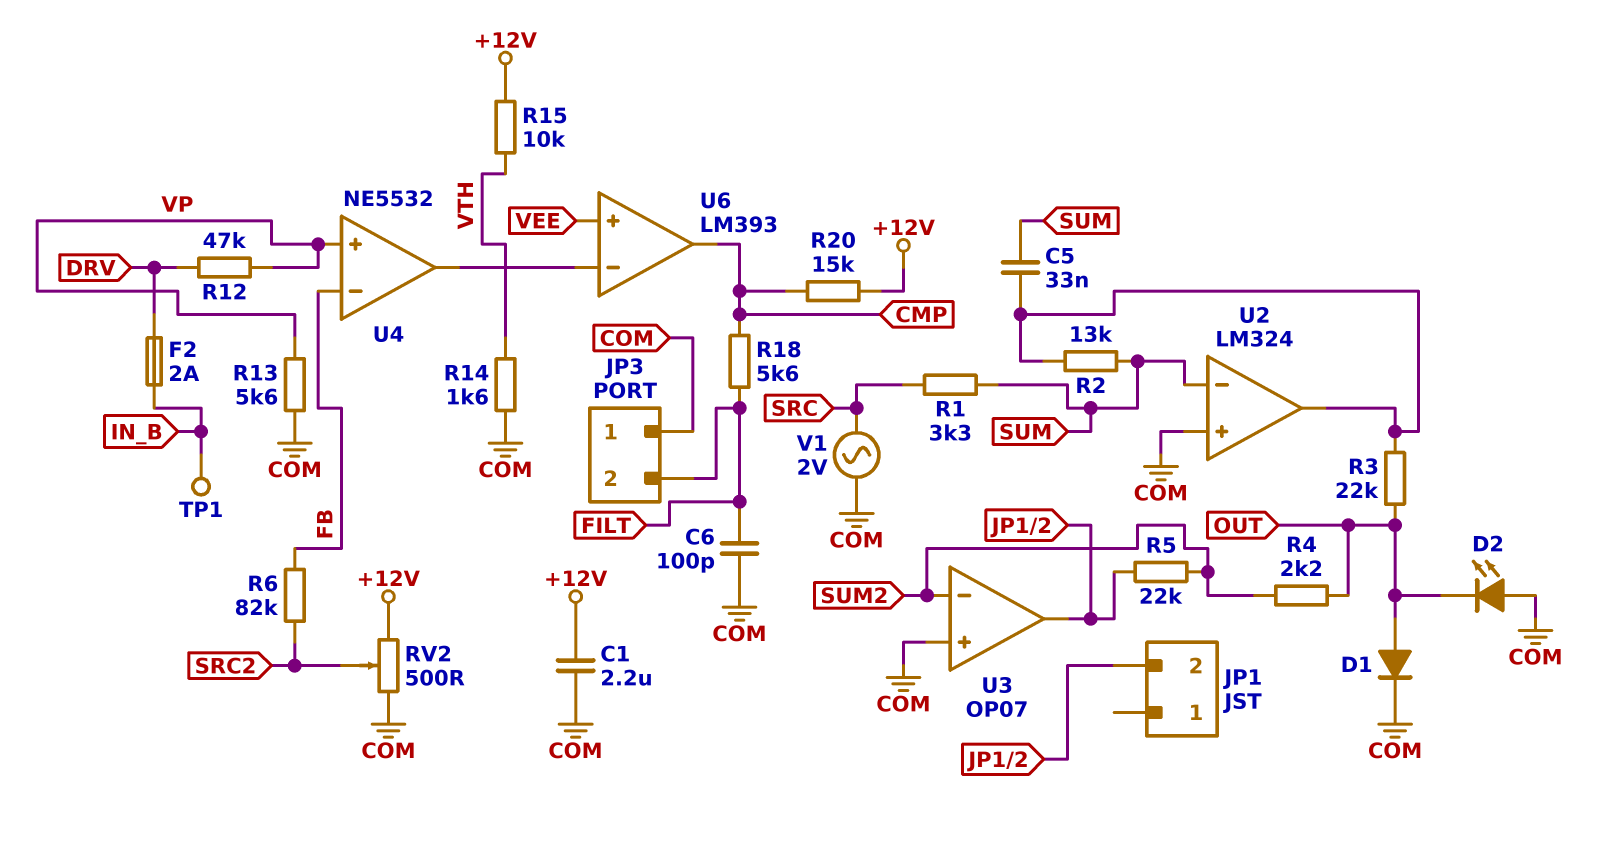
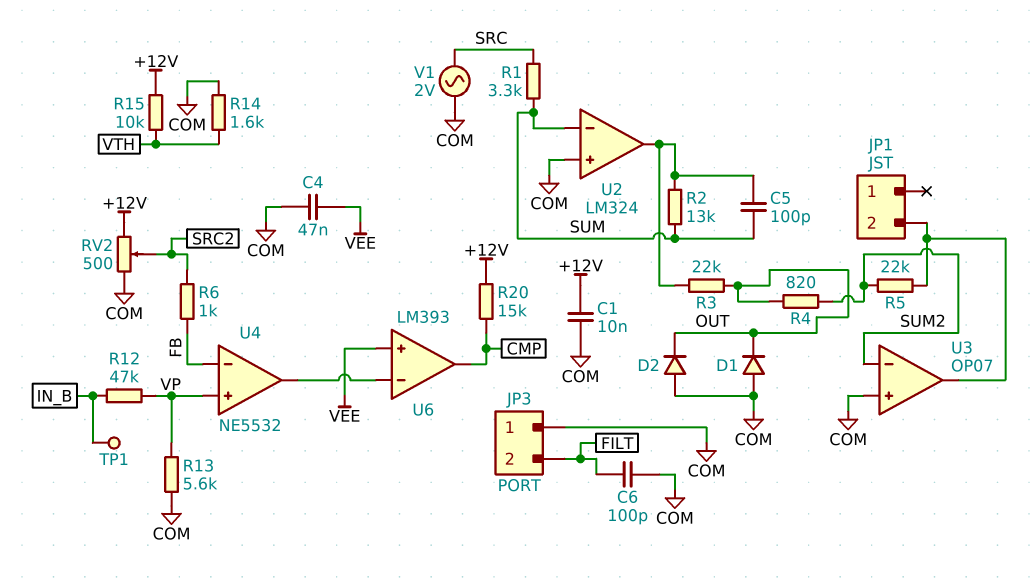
C1: 2.2uF (+12V, COM) -> 10nF (+12V, COM)
C4: none -> 47nF (COM, VEE)
C5: 33nF (SUM, U2/out) -> 100pF (SUM, U2/out)
D1: diode (A OUT, K COM) -> diode (A COM, K OUT)
D2: LED (A COM, K OUT) -> diode (A COM, K OUT)
F2: 2A (DRV, IN_B) -> none
R4: 2.2k (OUT, SUM2) -> 820 (OUT, SUM2)
R6: 82k (FB, SRC2) -> 1k (FB, SRC2)
R12: 47k (DRV, VP) -> 47k (IN_B, VP)
R18: 5.6k (CMP, FILT) -> none

